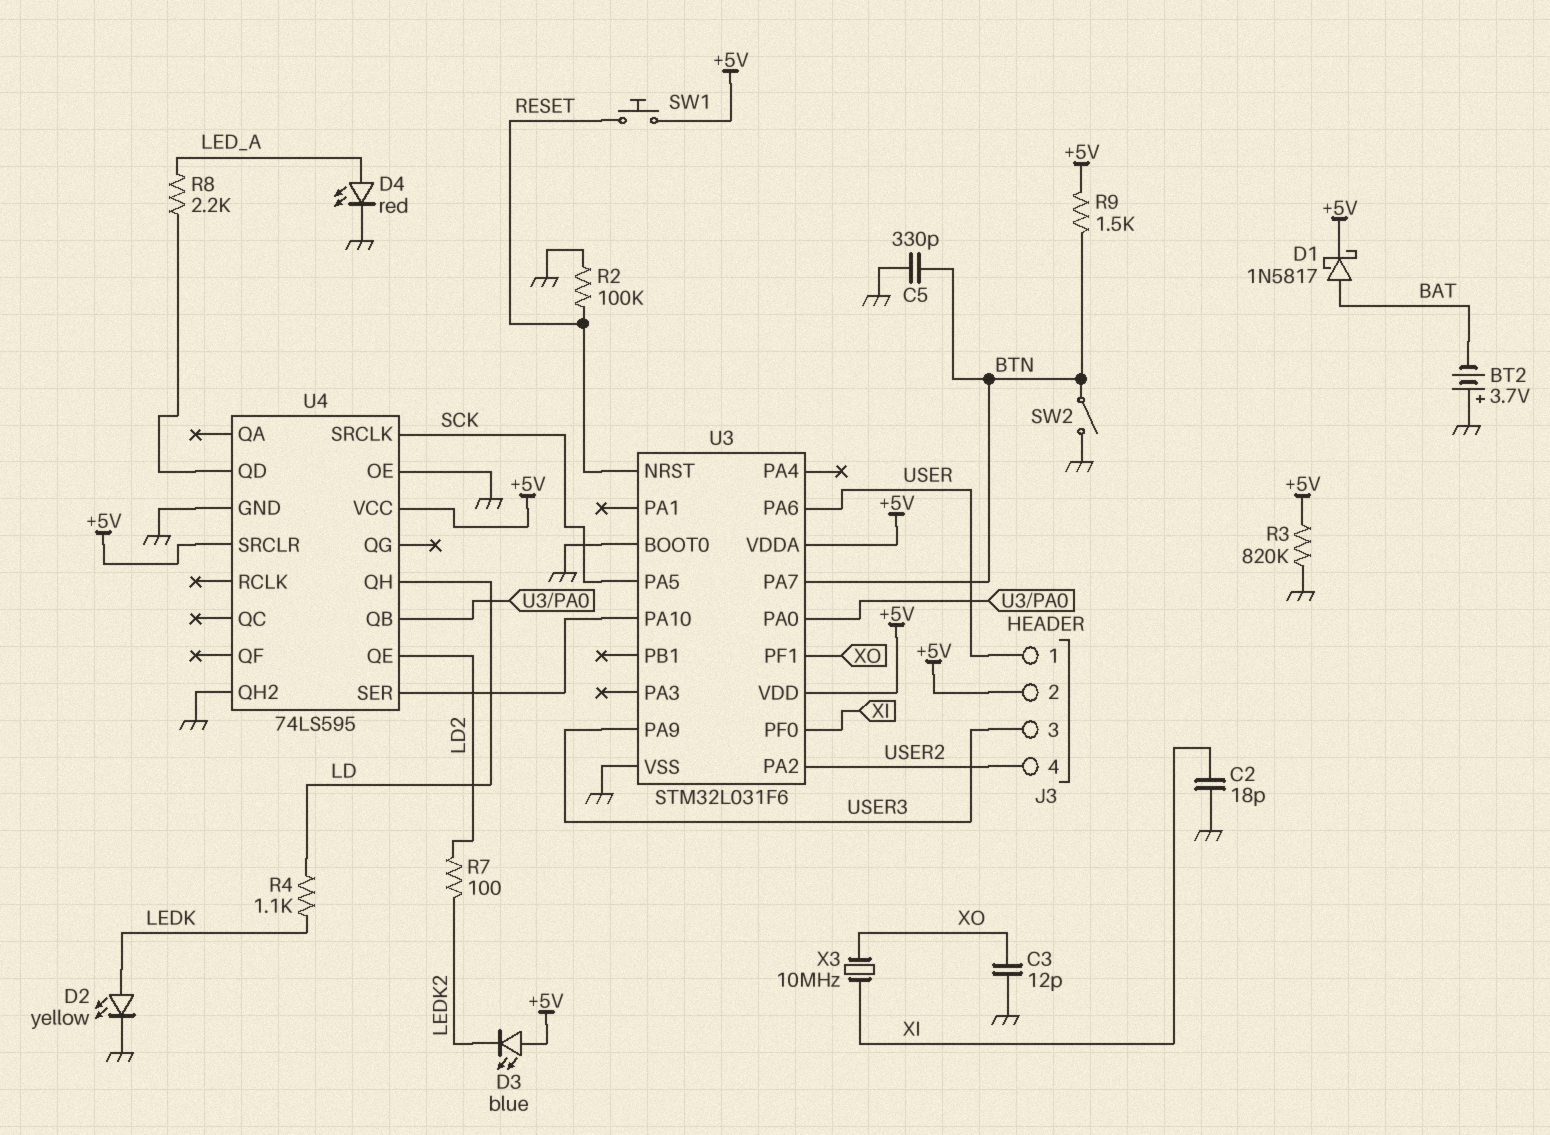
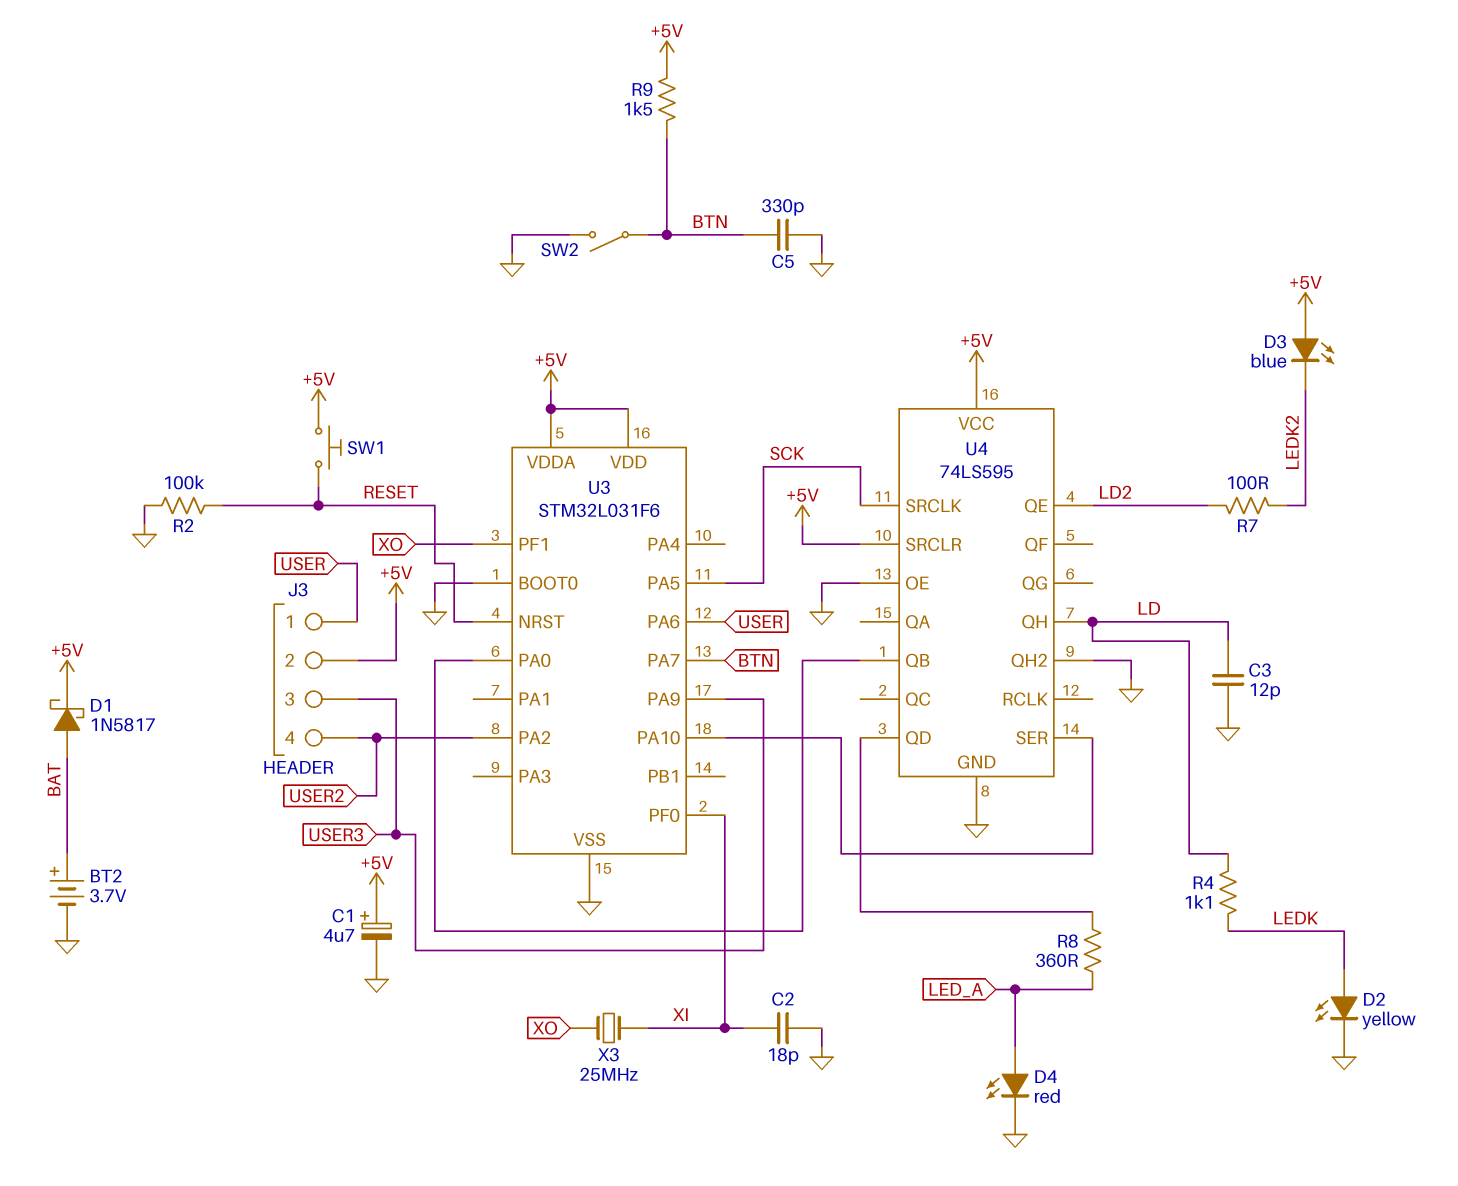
BT2: 3.7V (plus GND, minus BAT) -> 3.7V (plus BAT, minus GND)
C1: none -> 4.7uF (plus +5V, minus GND)
C3: 12pF (GND, XO) -> 12pF (GND, LD)
R3: 820k (+5V, GND) -> none
R8: 2.2k (LED_A, U4/QD) -> 360 (LED_A, U4/QD)
X3: 10MHz (XI, XO) -> 25MHz (XI, XO)

